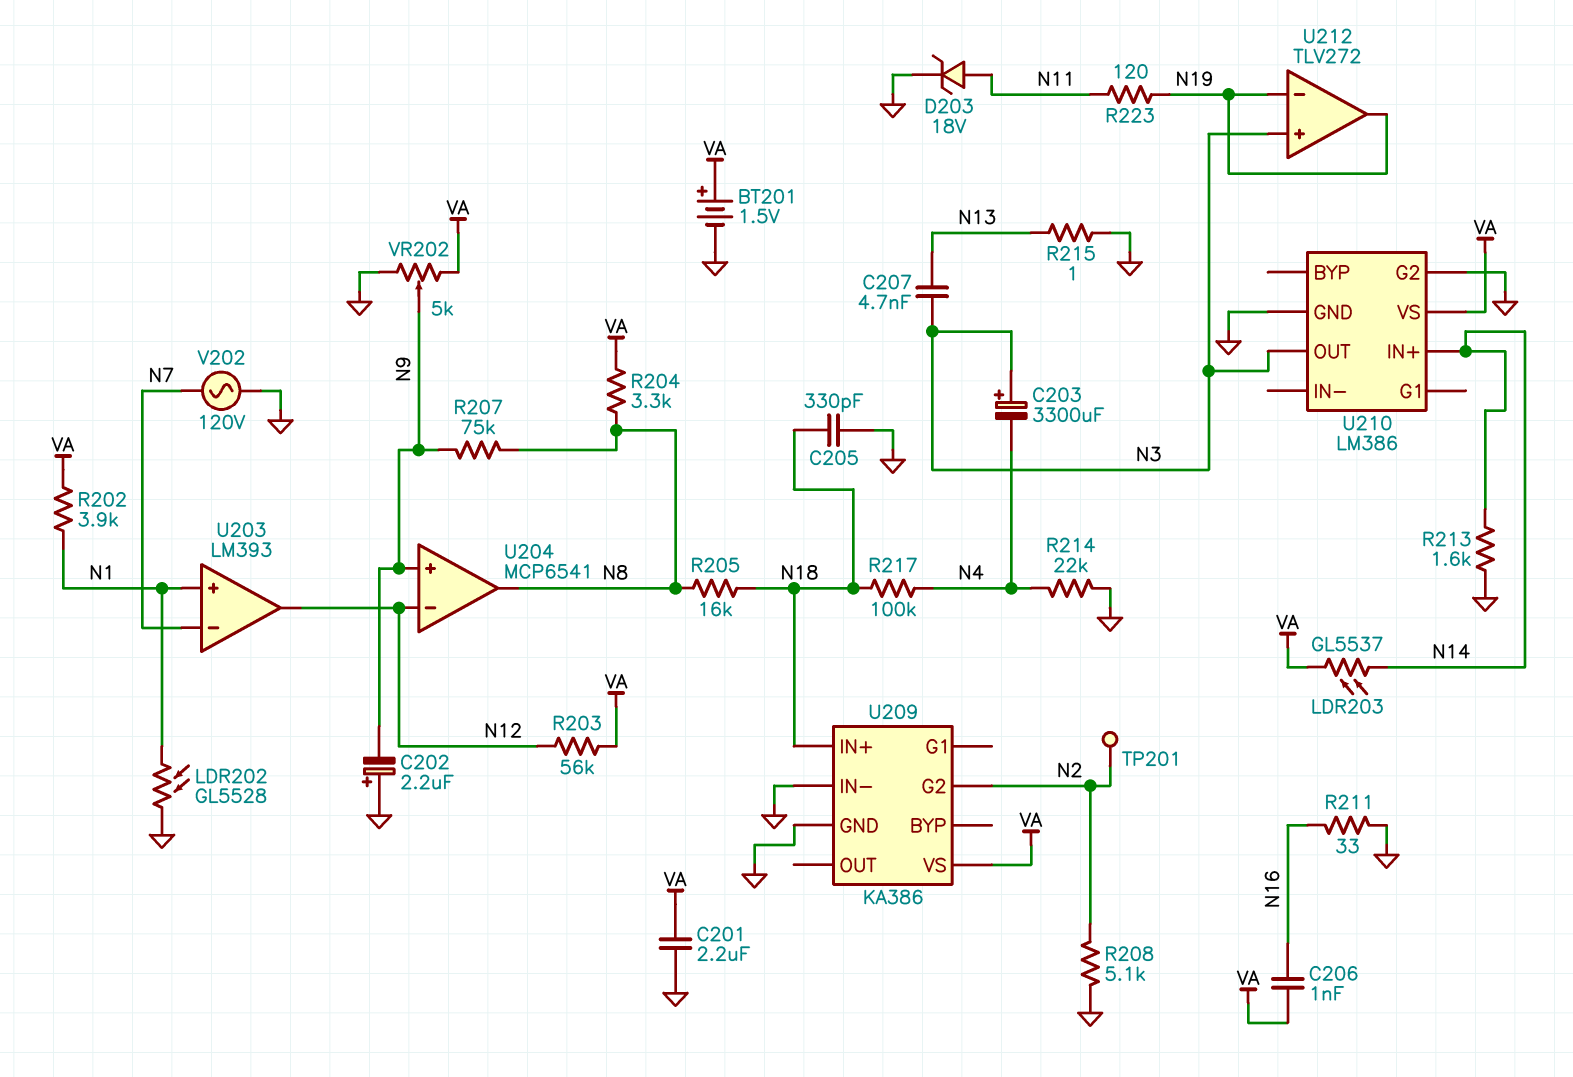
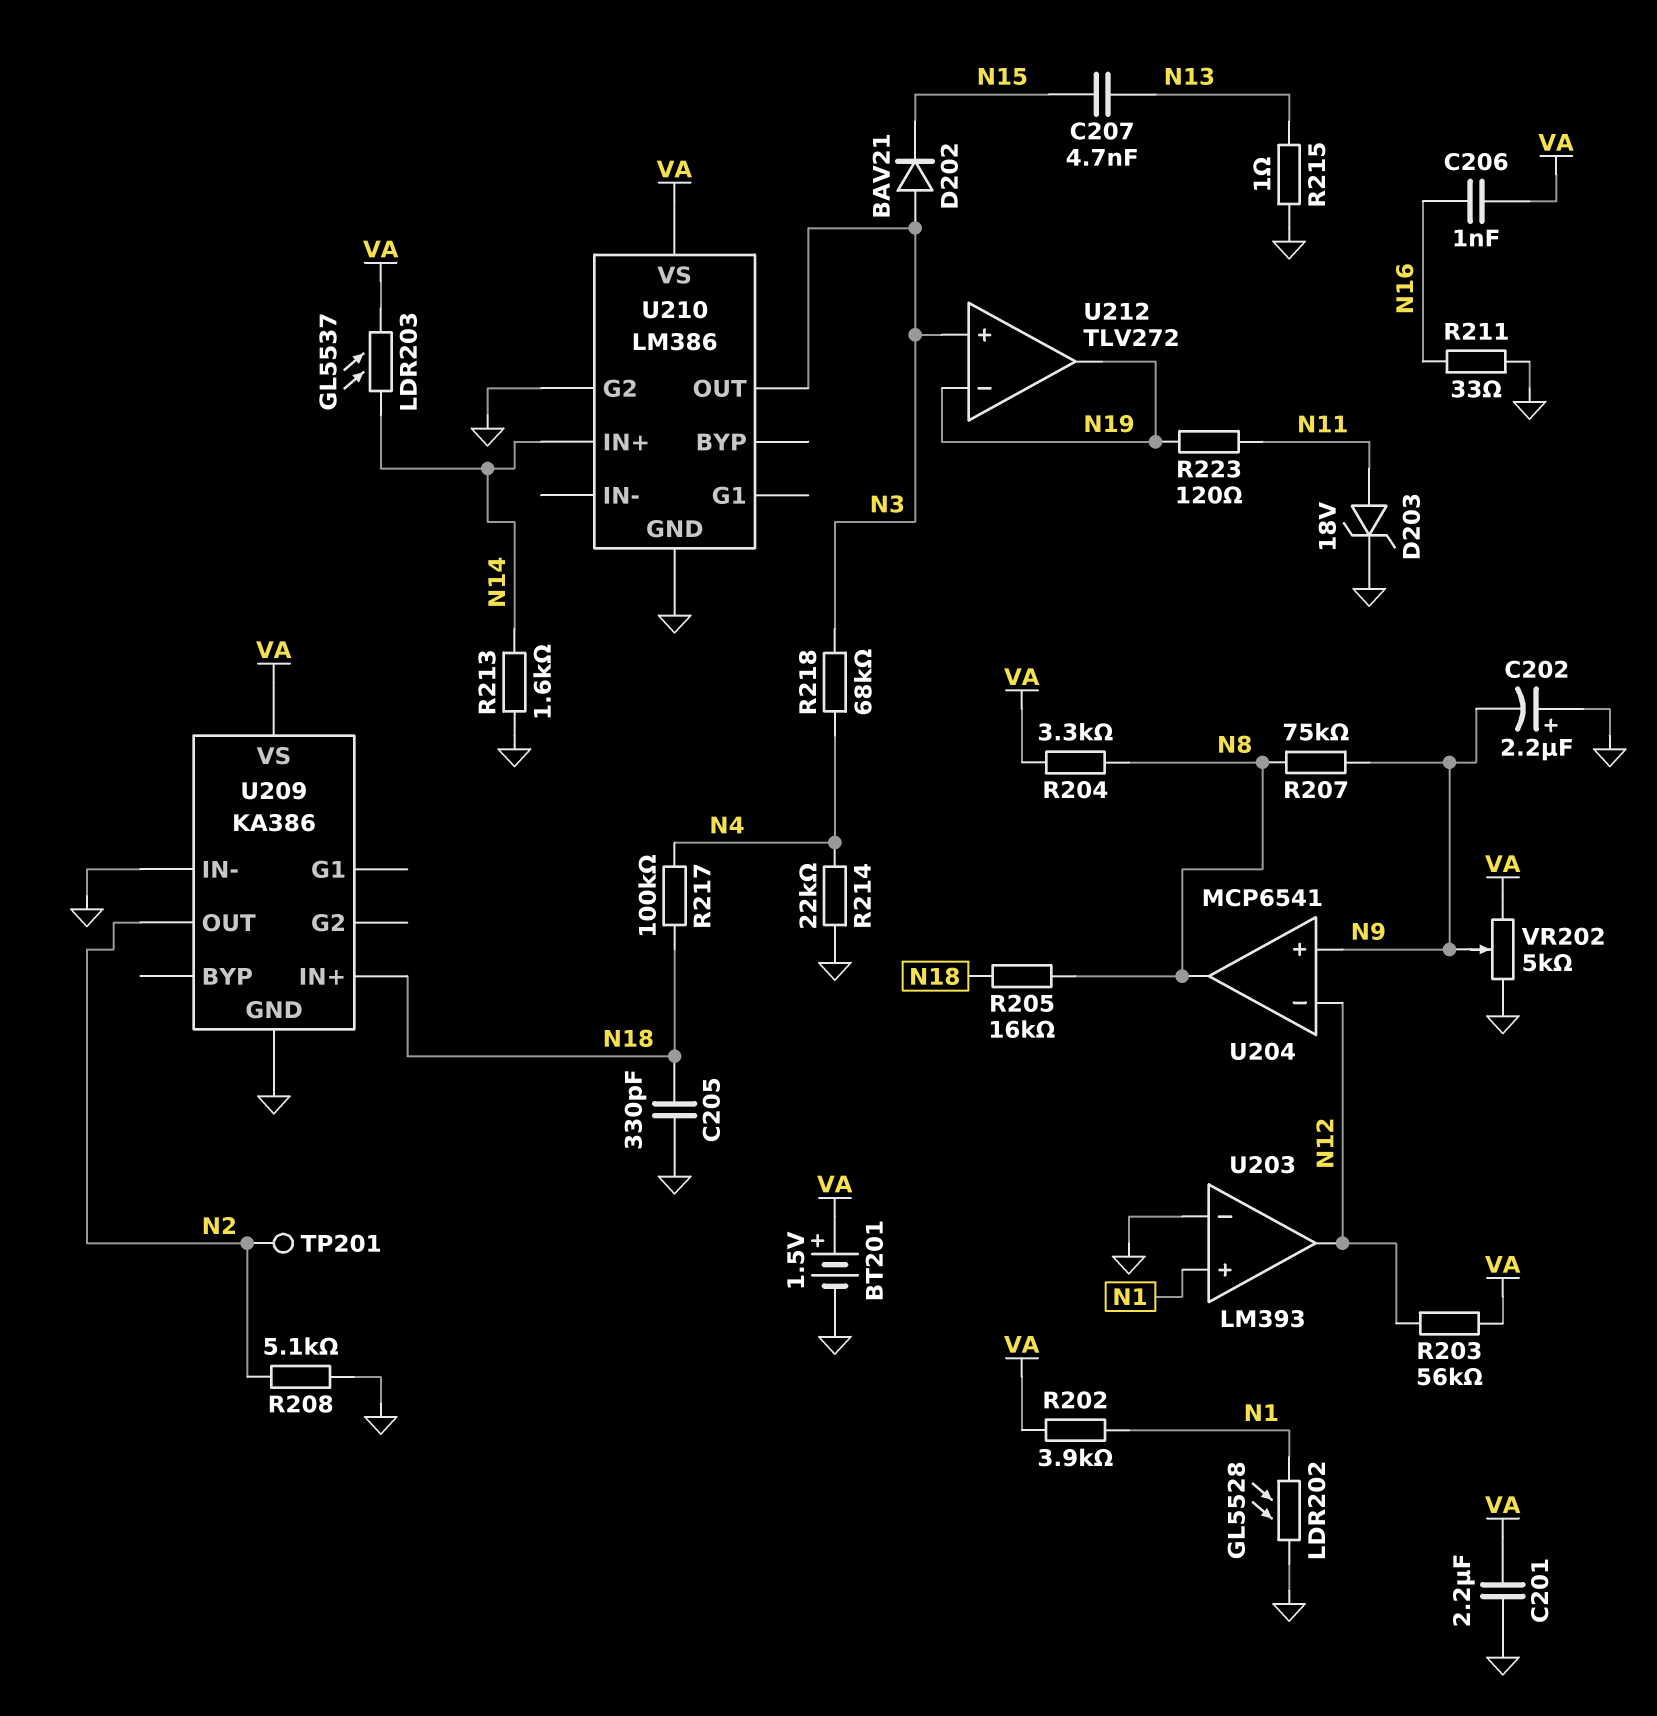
C203: 3300uF (plus N3, minus N4) -> none
C207: 4.7nF (N3, N13) -> 4.7nF (N13, N15)
D202: none -> diode BAV21 (A N3, K N15)
R218: none -> 68k (N3, N4)
U203 pin in-: N7 -> GND
U209 pin G2: N2 -> none
U209 pin OUT: none -> N2
V202: AC 120V (GND, N7) -> none

